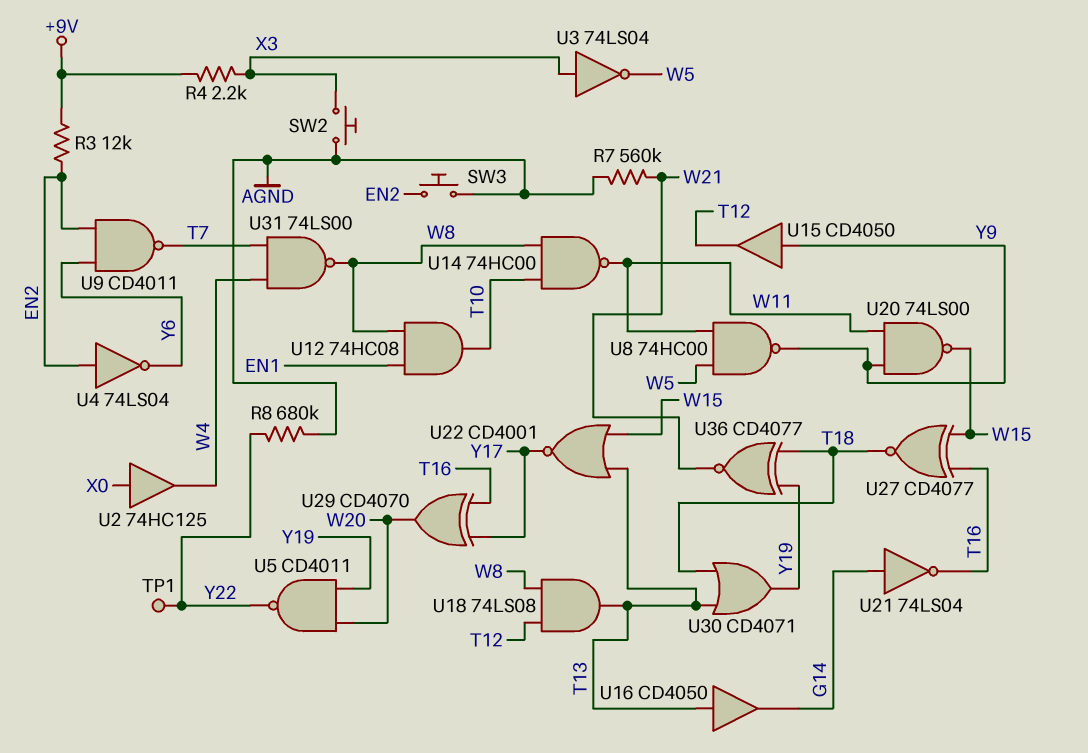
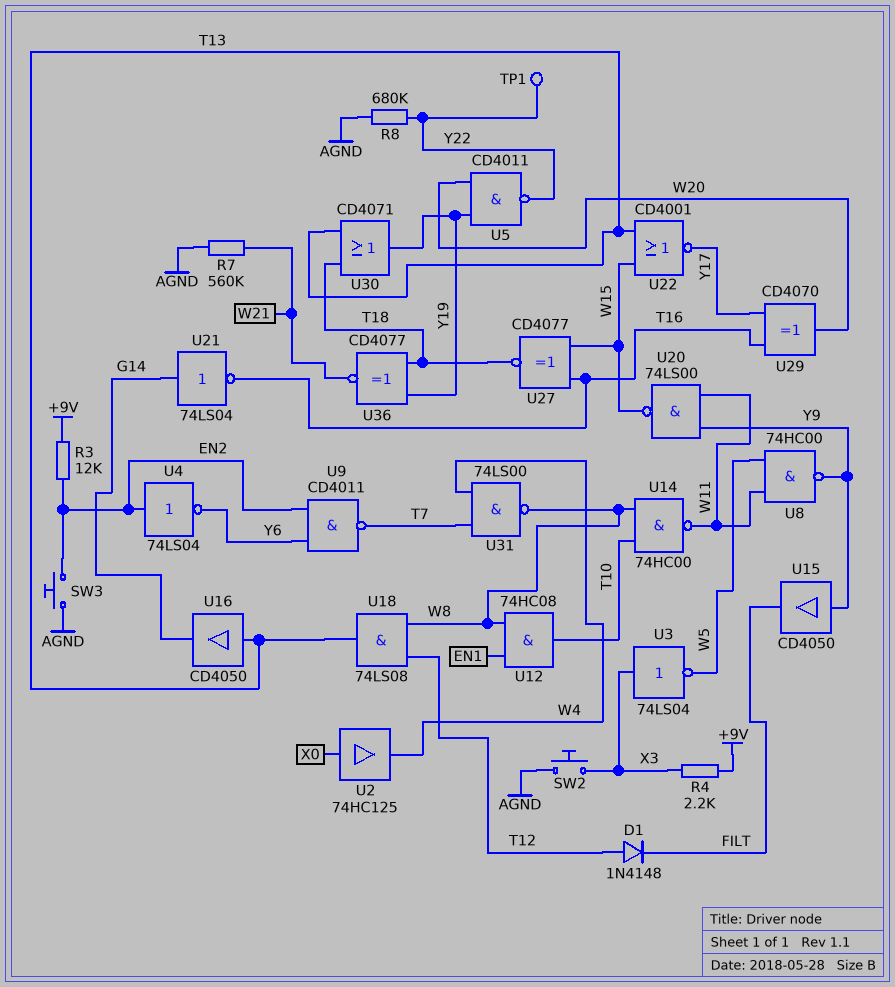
D1: none -> diode 1N4148 (A T12, K FILT)
U15: buffer CD4050 (in Y9, out T12) -> buffer CD4050 (in Y9, out FILT)

